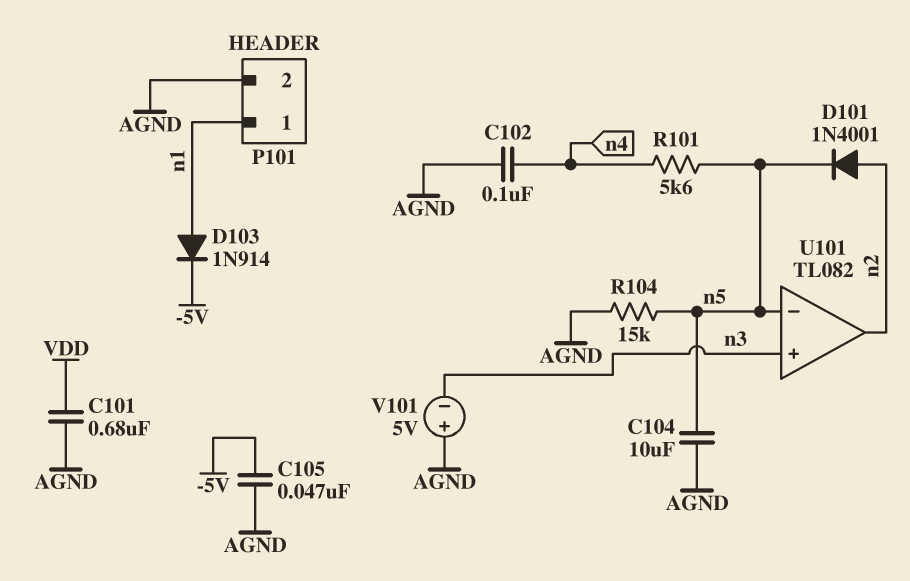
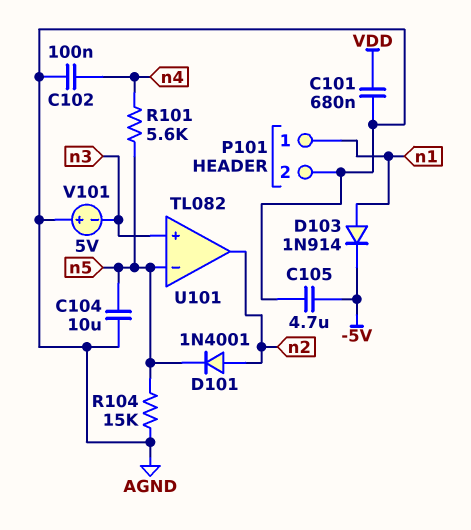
C105: 47nF (-5V, AGND) -> 4.7uF (-5V, AGND)

